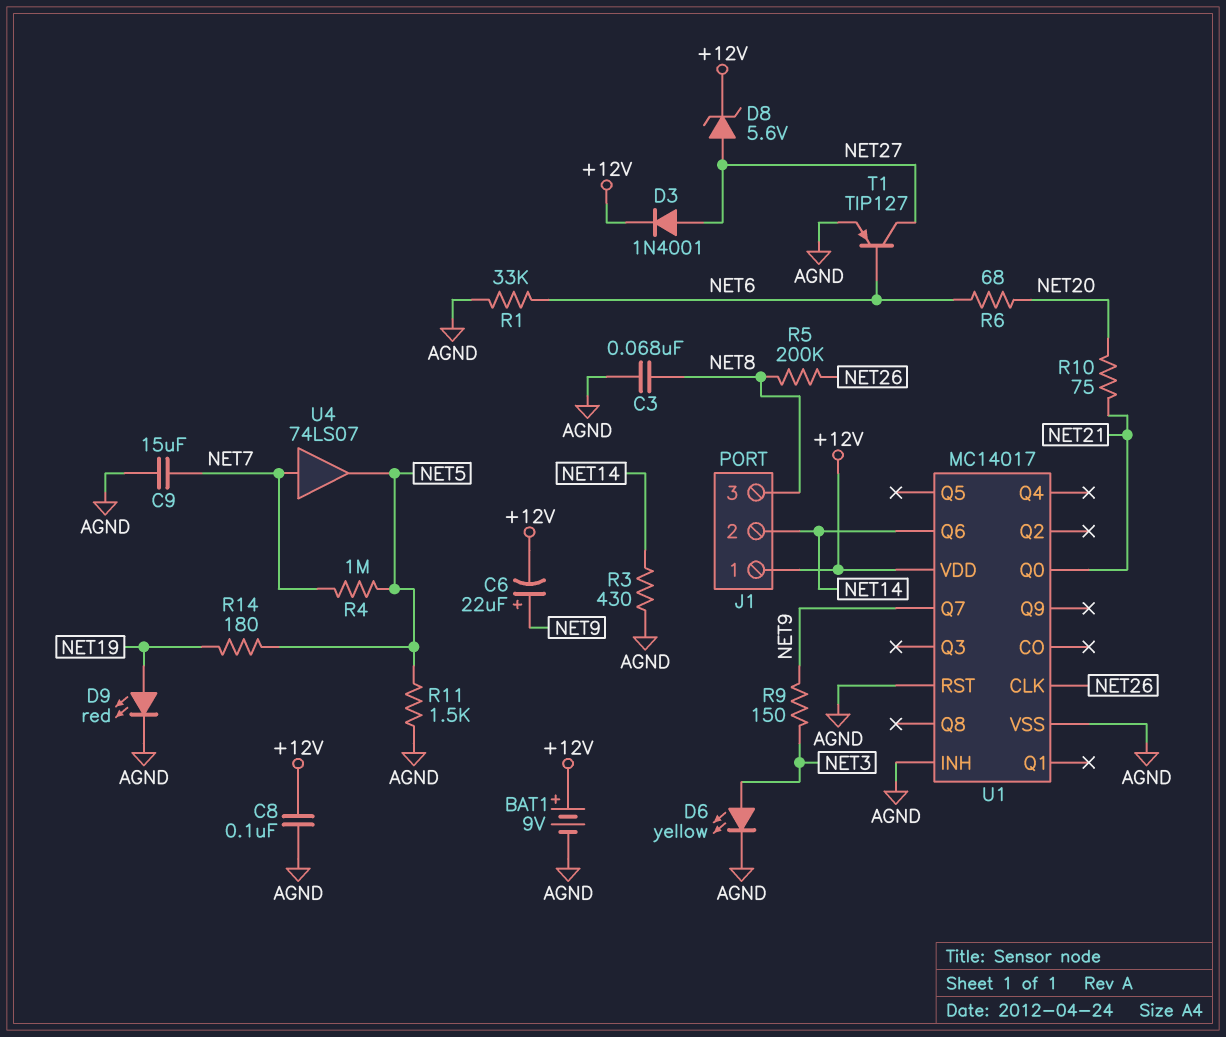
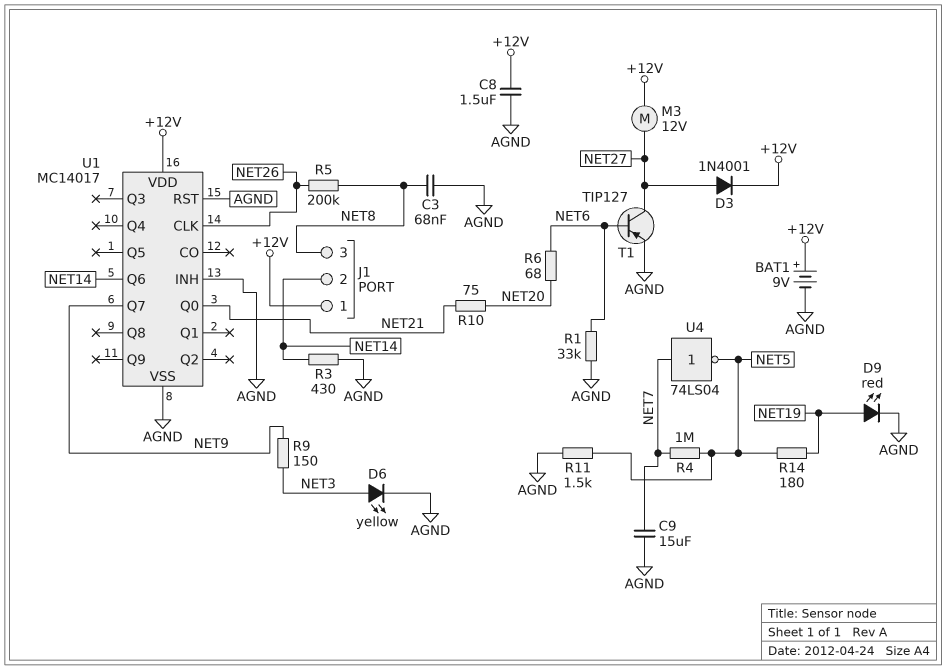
C6: 22uF (plus NET9, minus +12V) -> none
C8: 100nF (+12V, AGND) -> 1.5uF (+12V, AGND)
D8: zener 5.6V (A NET27, K +12V) -> none
M3: none -> motor 12V (+12V, NET27)
U4: buffer 74LS07 (in NET7, out NET5) -> NOT 74LS04 (in NET7, out NET5)

